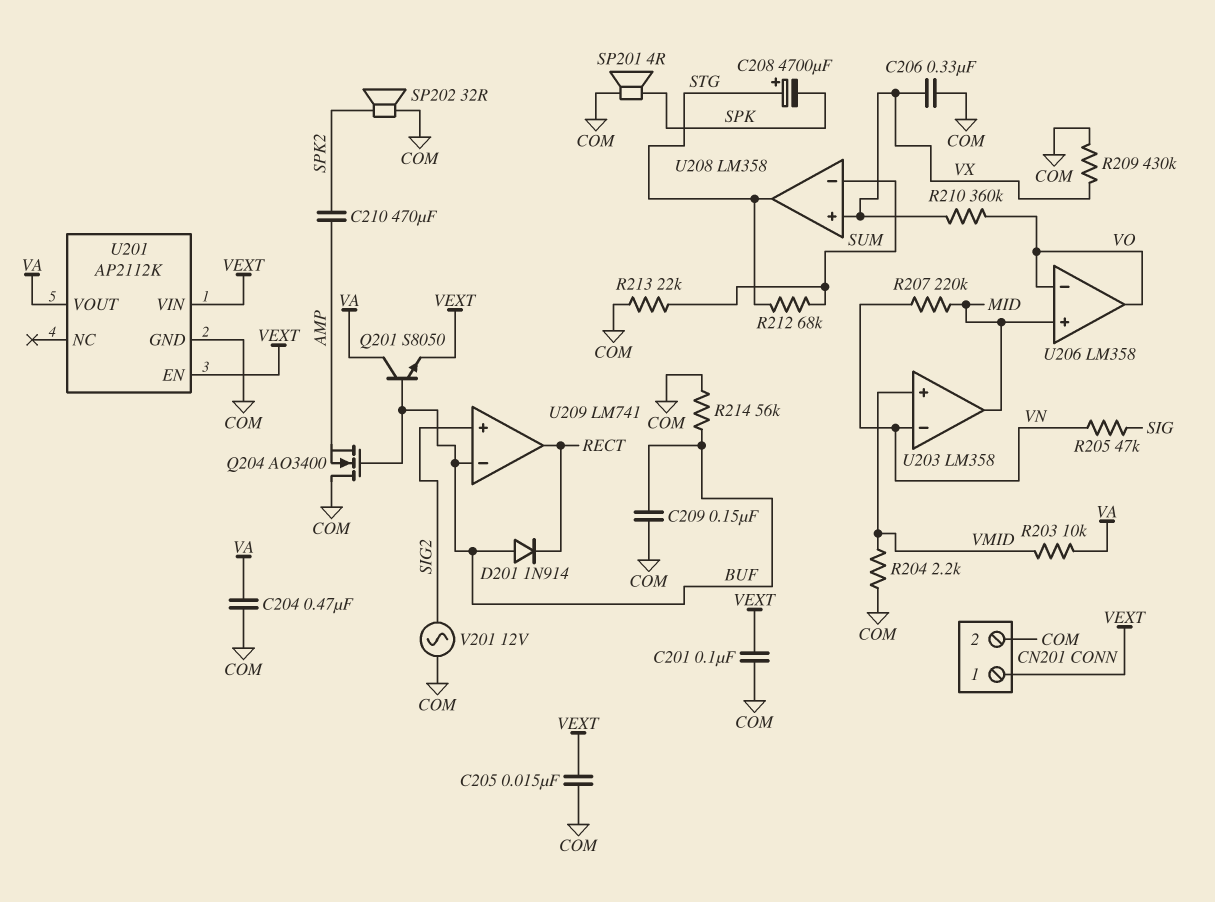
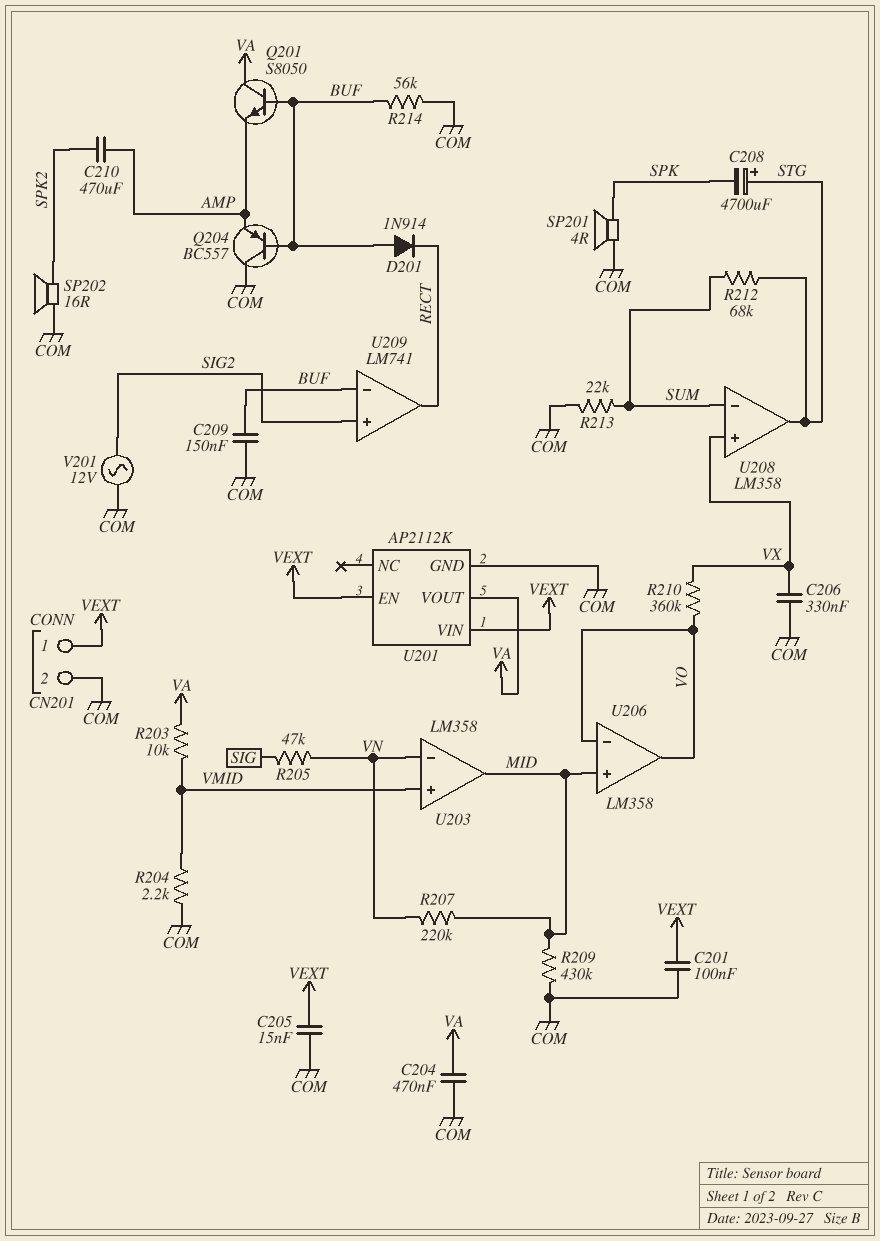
Q201: NPN S8050 (B BUF, C VA, E VEXT) -> NPN S8050 (B BUF, C VA, E AMP)
Q204: NMOS AO3400 (G BUF, D COM, S AMP) -> PNP BC557 (B BUF, C COM, E AMP)
R209: 430k (COM, VX) -> 430k (COM, MID)
SP202: speaker 32R (COM, SPK2) -> speaker 16R (COM, SPK2)

